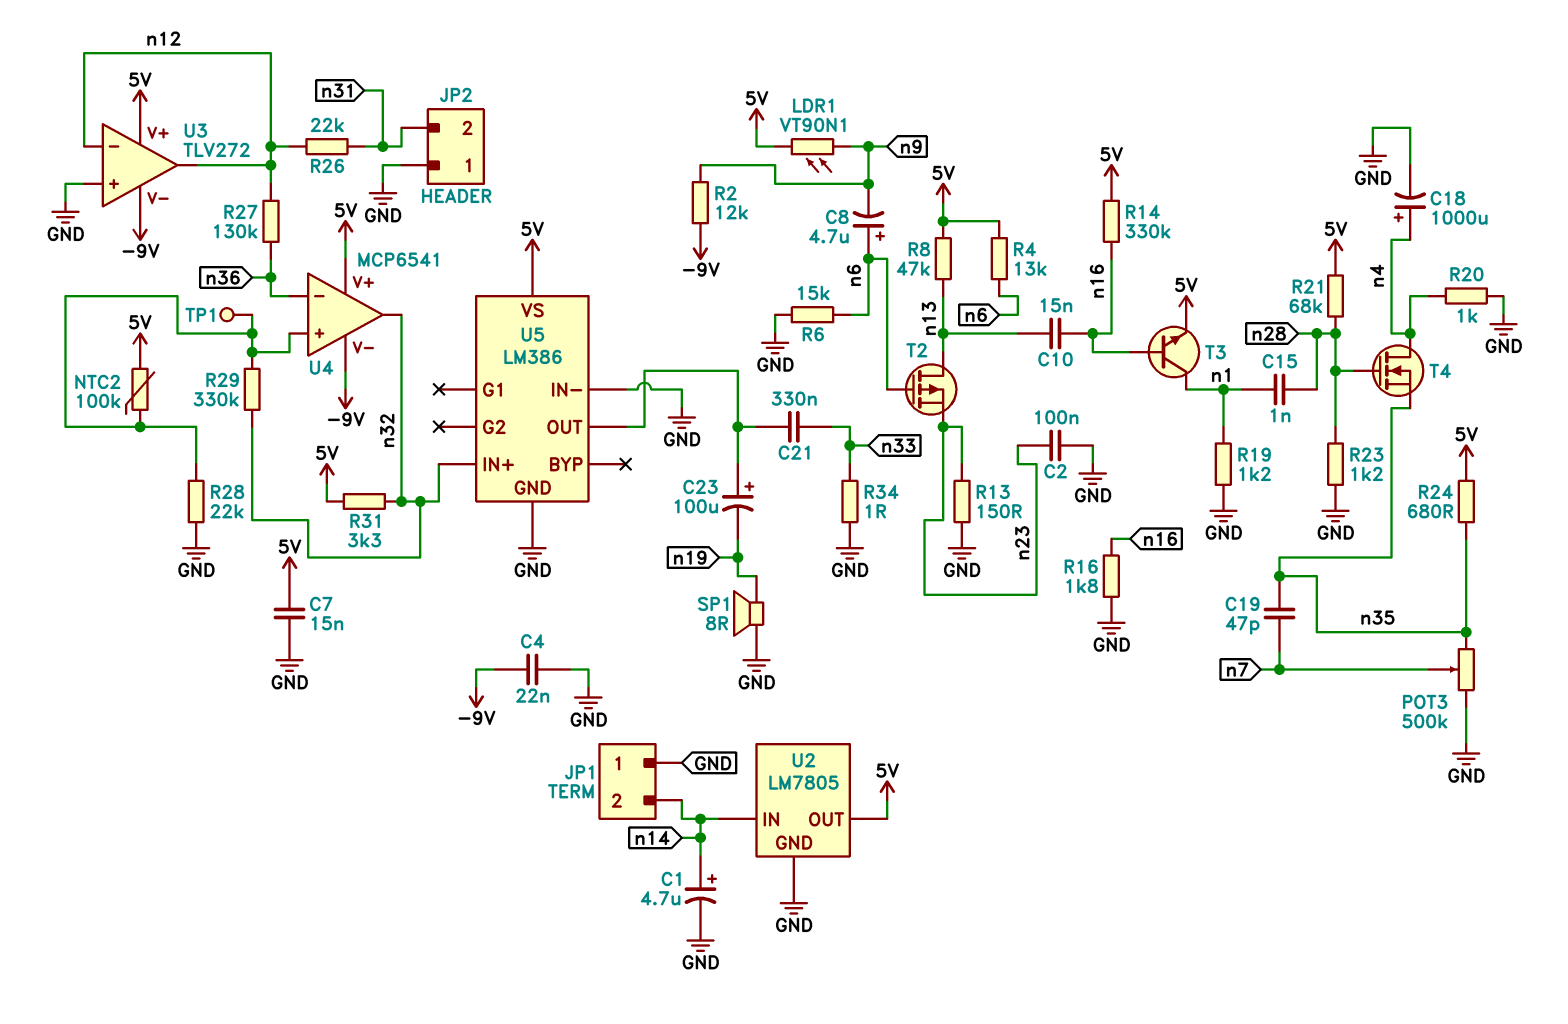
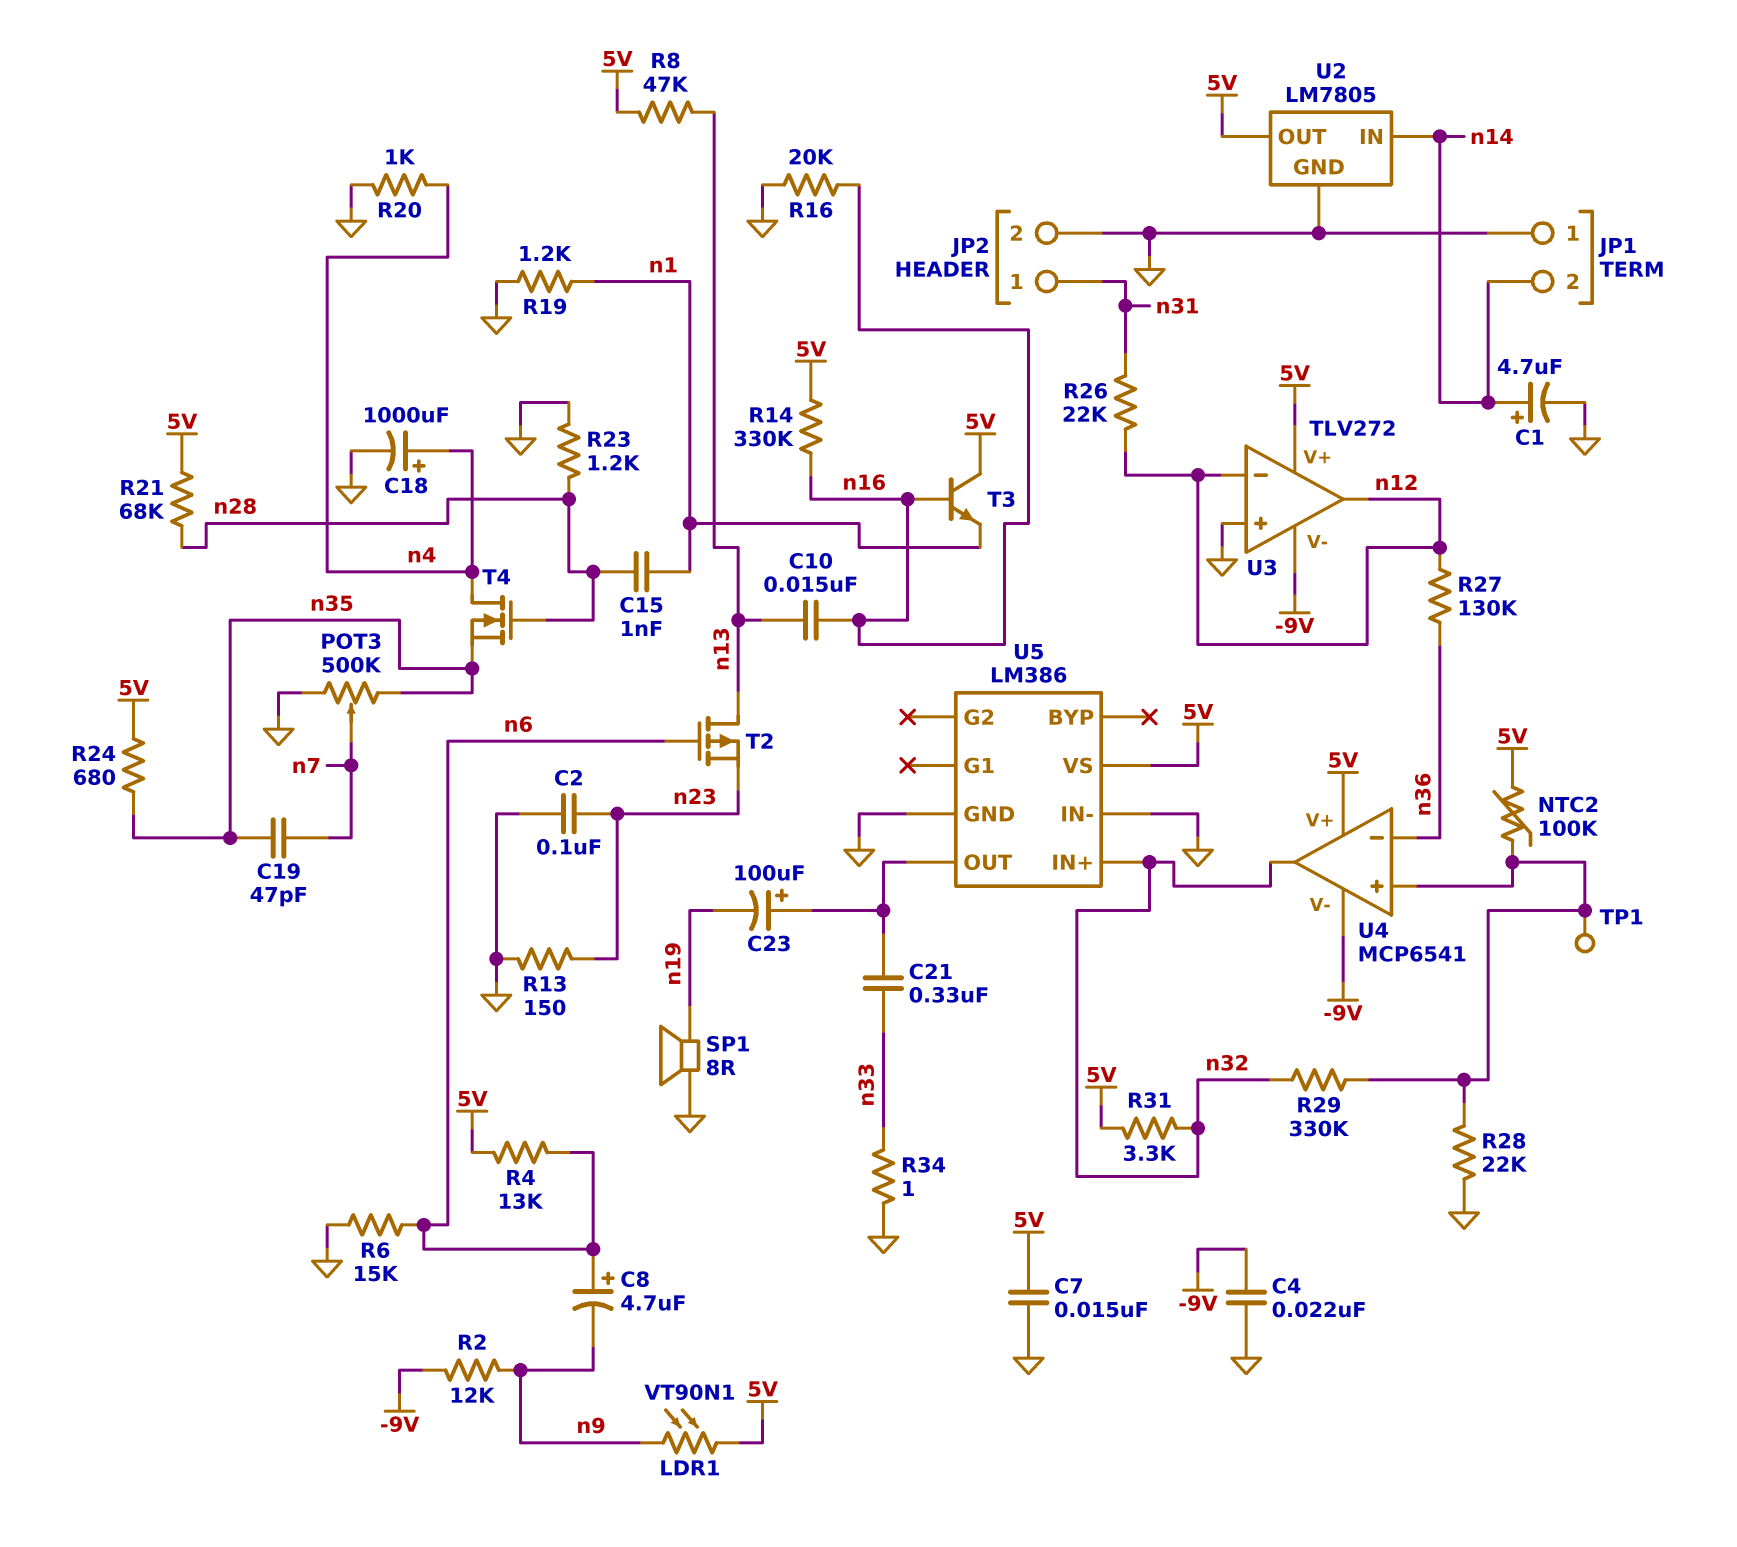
JP2 pin 1: GND -> n31
JP2 pin 2: n31 -> GND
R16: 1.8k (GND, n16) -> 20k (GND, n16)
T3: NPN (B n16, C n1, E 5V) -> NPN (B n16, C 5V, E n1)

